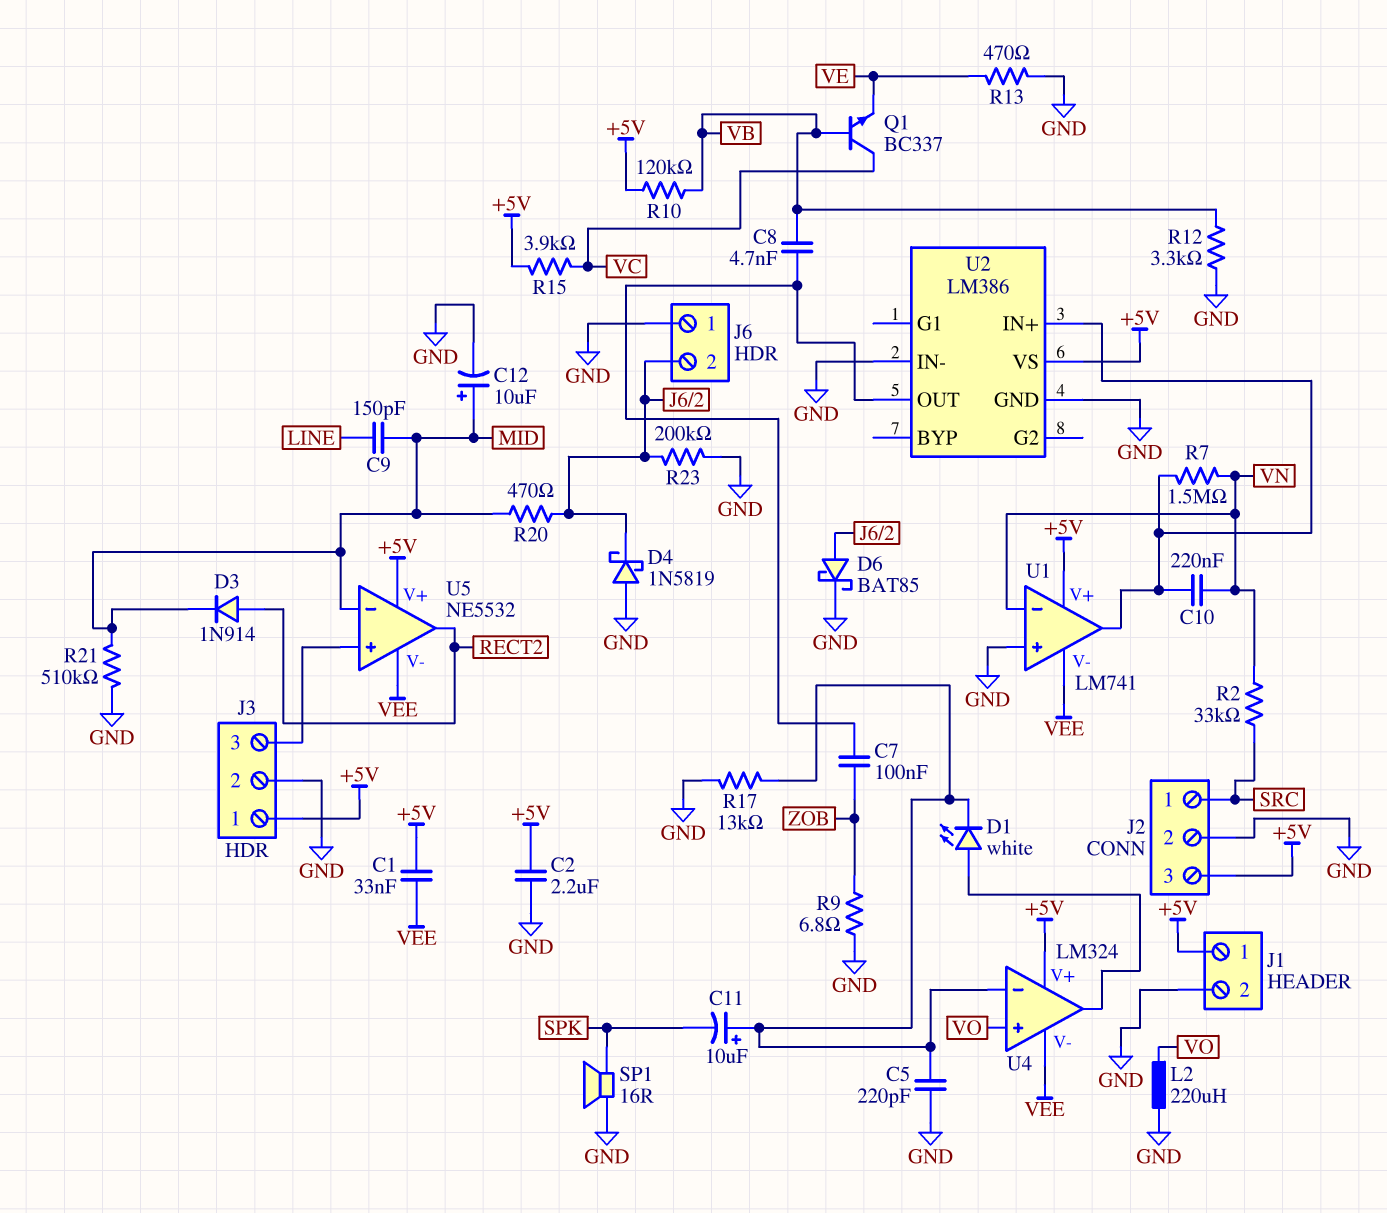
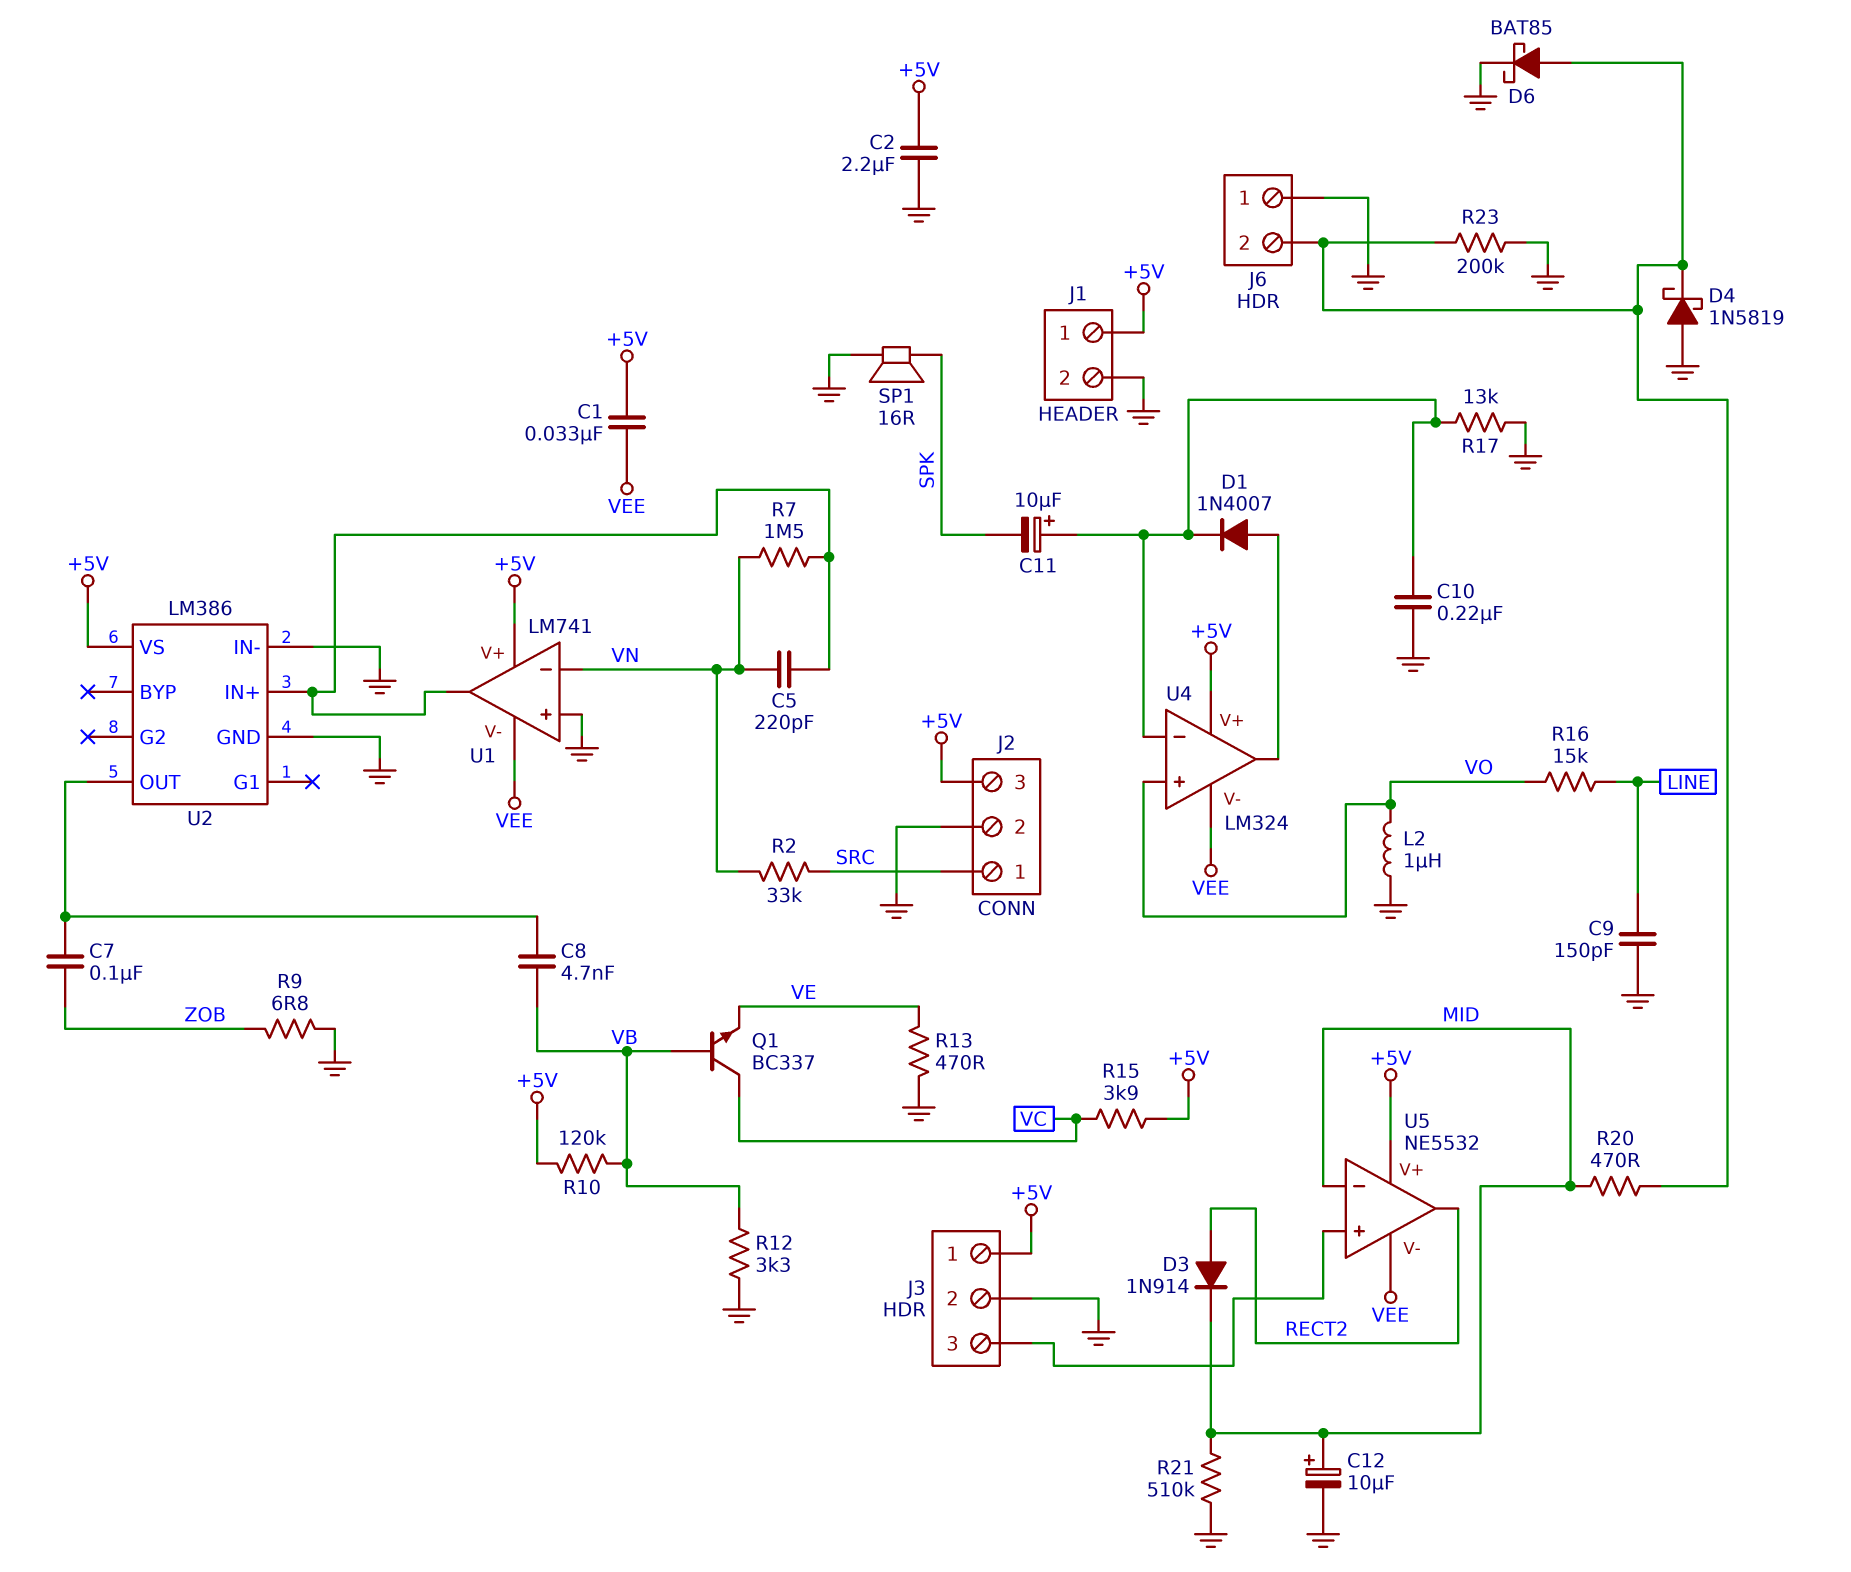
C5: 220pF (GND, U4/in-) -> 220pF (U1/out, VN)
C9: 150pF (LINE, MID) -> 150pF (GND, LINE)
C10: 220nF (U1/out, VN) -> 220nF (GND, U4/in-)
D1: LED white (A U4/out, K U4/in-) -> diode 1N4007 (A U4/out, K U4/in-)
L2: 220uH (GND, VO) -> 1uH (GND, VO)
R16: none -> 15k (LINE, VO)

